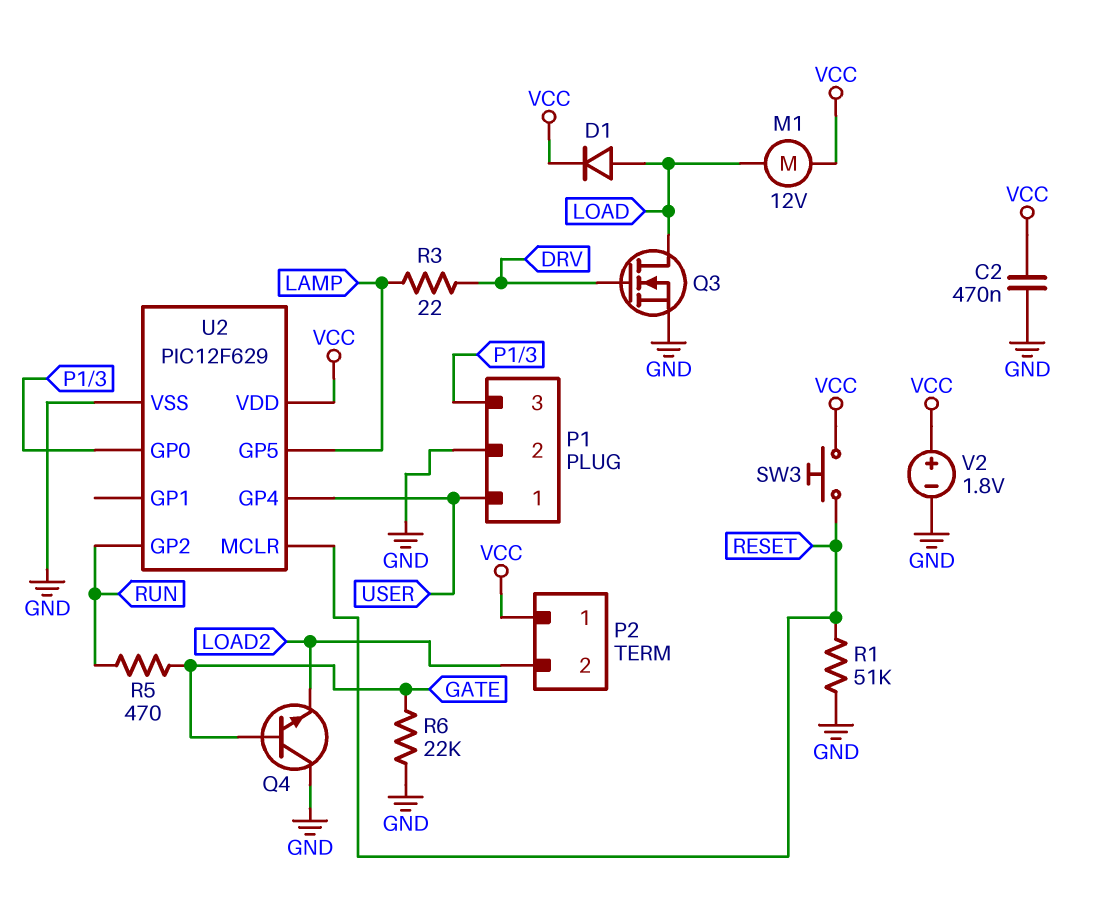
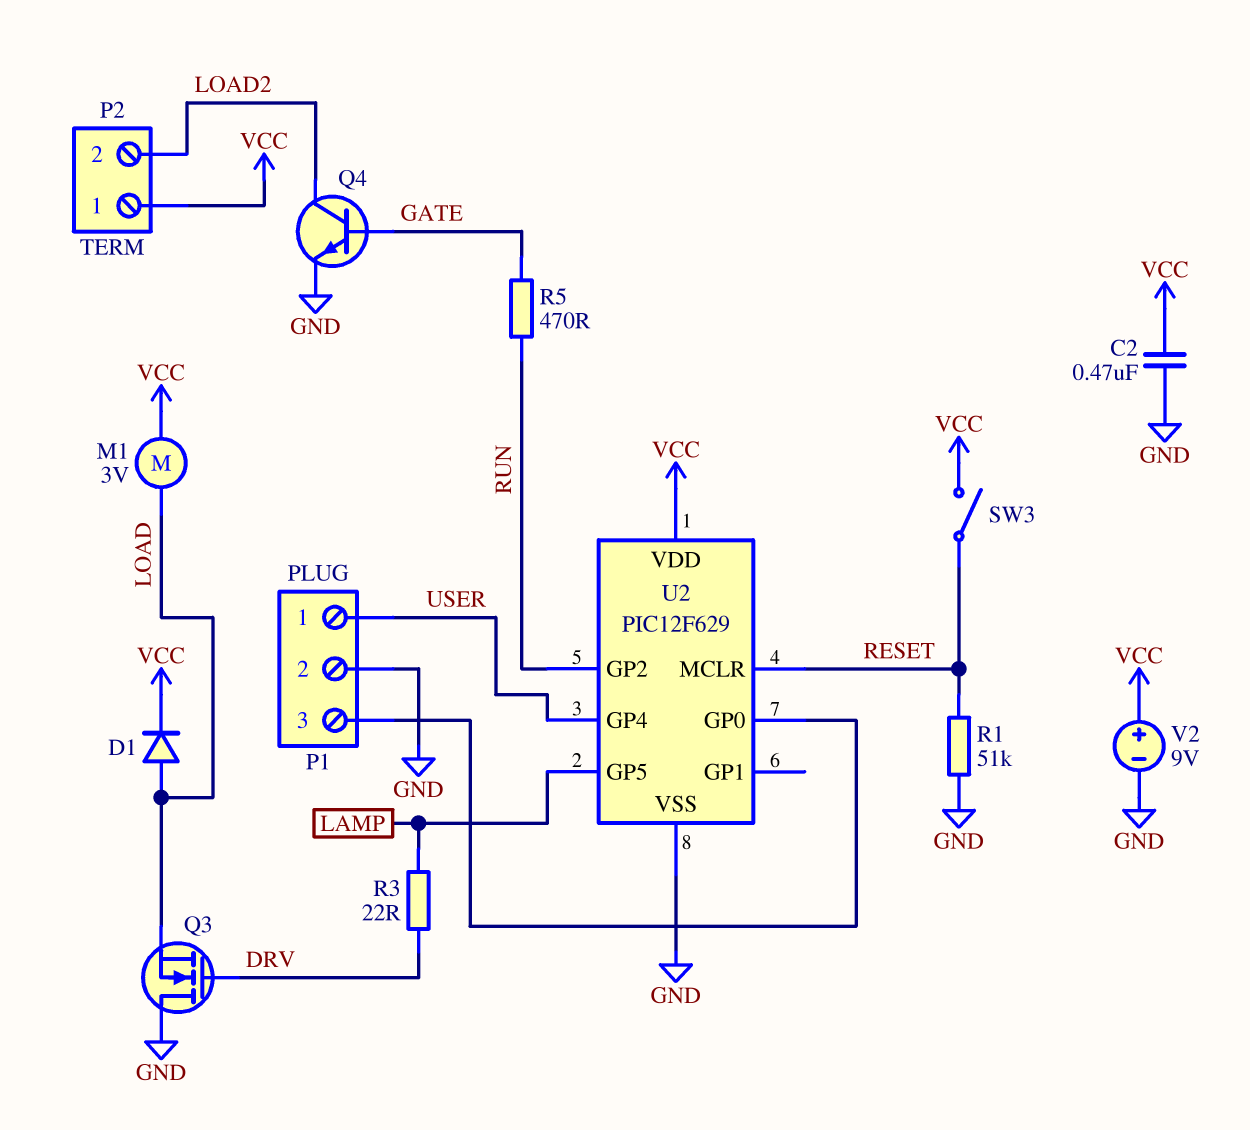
M1: motor 12V (LOAD, VCC) -> motor 3V (LOAD, VCC)
Q3: NMOS (G DRV, D LOAD, S GND) -> NMOS (G DRV, D GND, S LOAD)
Q4: NPN (B GATE, C GND, E LOAD2) -> NPN (B GATE, C LOAD2, E GND)
R6: 22k (GATE, GND) -> none
SW3: button (RESET, VCC) -> switch (RESET, VCC)
V2: 1.8V (plus VCC, minus GND) -> 9V (plus VCC, minus GND)

